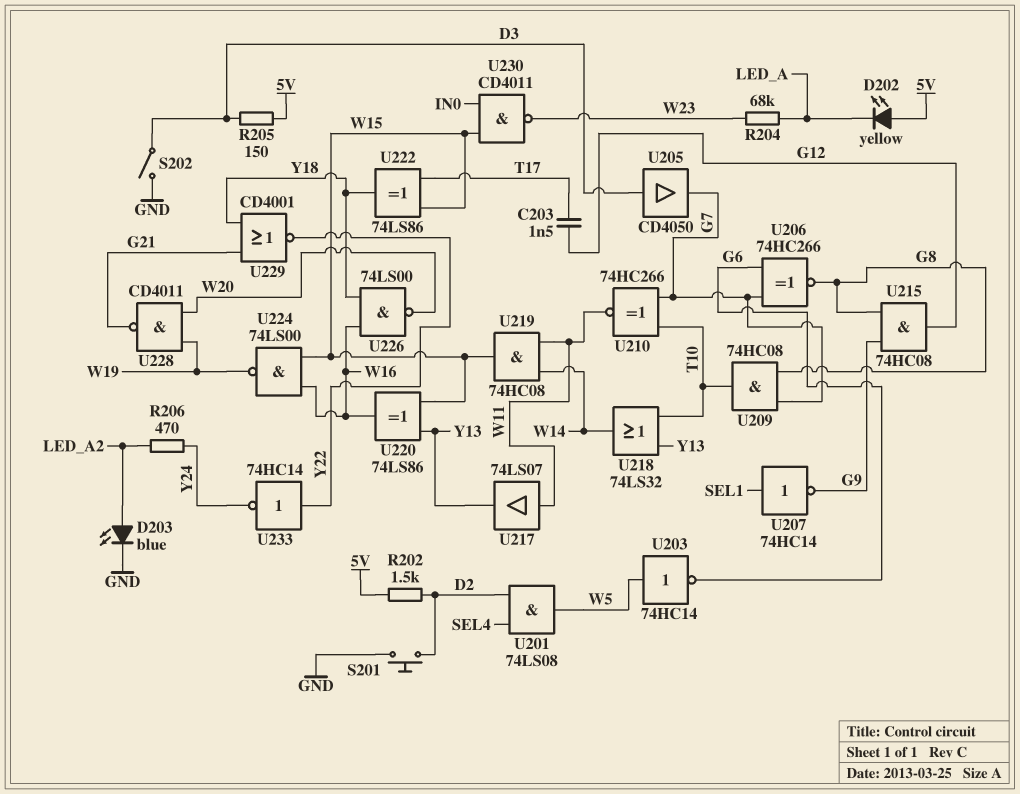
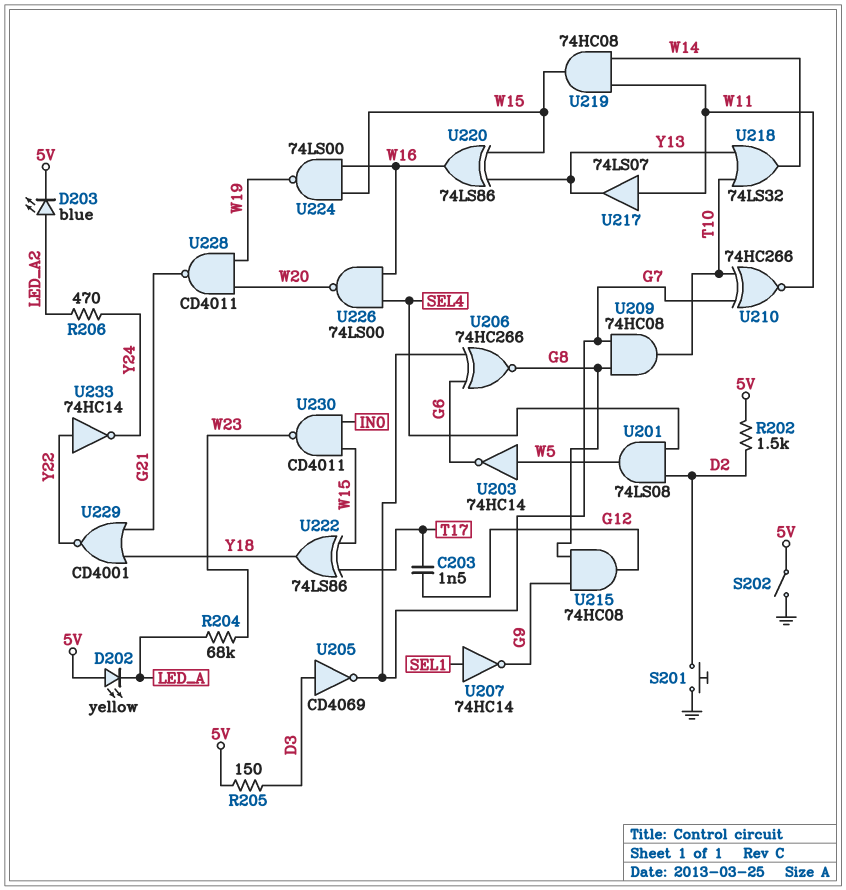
D203: LED blue (A LED_A2, K GND) -> LED blue (A LED_A2, K 5V)
S202: switch (D3, GND) -> switch (5V, GND)
U205: buffer CD4050 (in D3, out G7) -> NOT CD4069 (in D3, out G7)
U226: NAND 74LS00 (in W16, in Y18, out W20) -> NAND 74LS00 (in SEL4, in W16, out W20)

